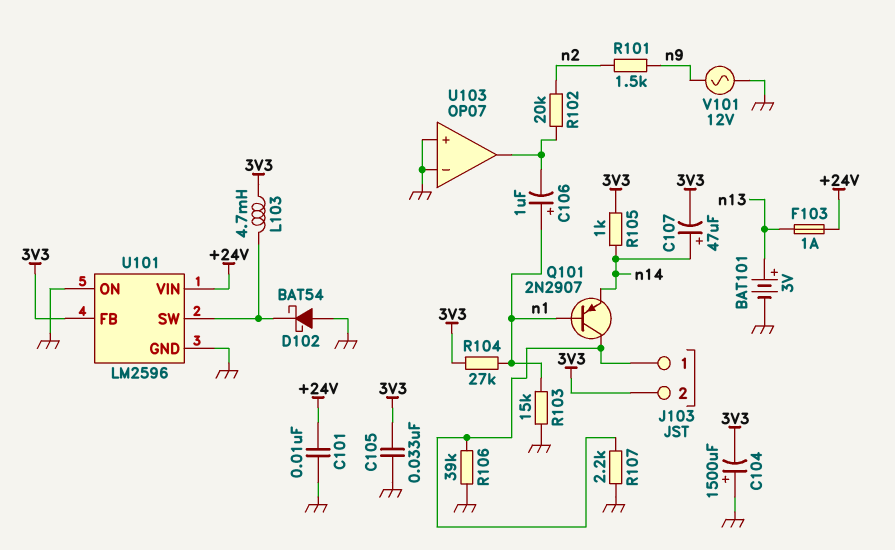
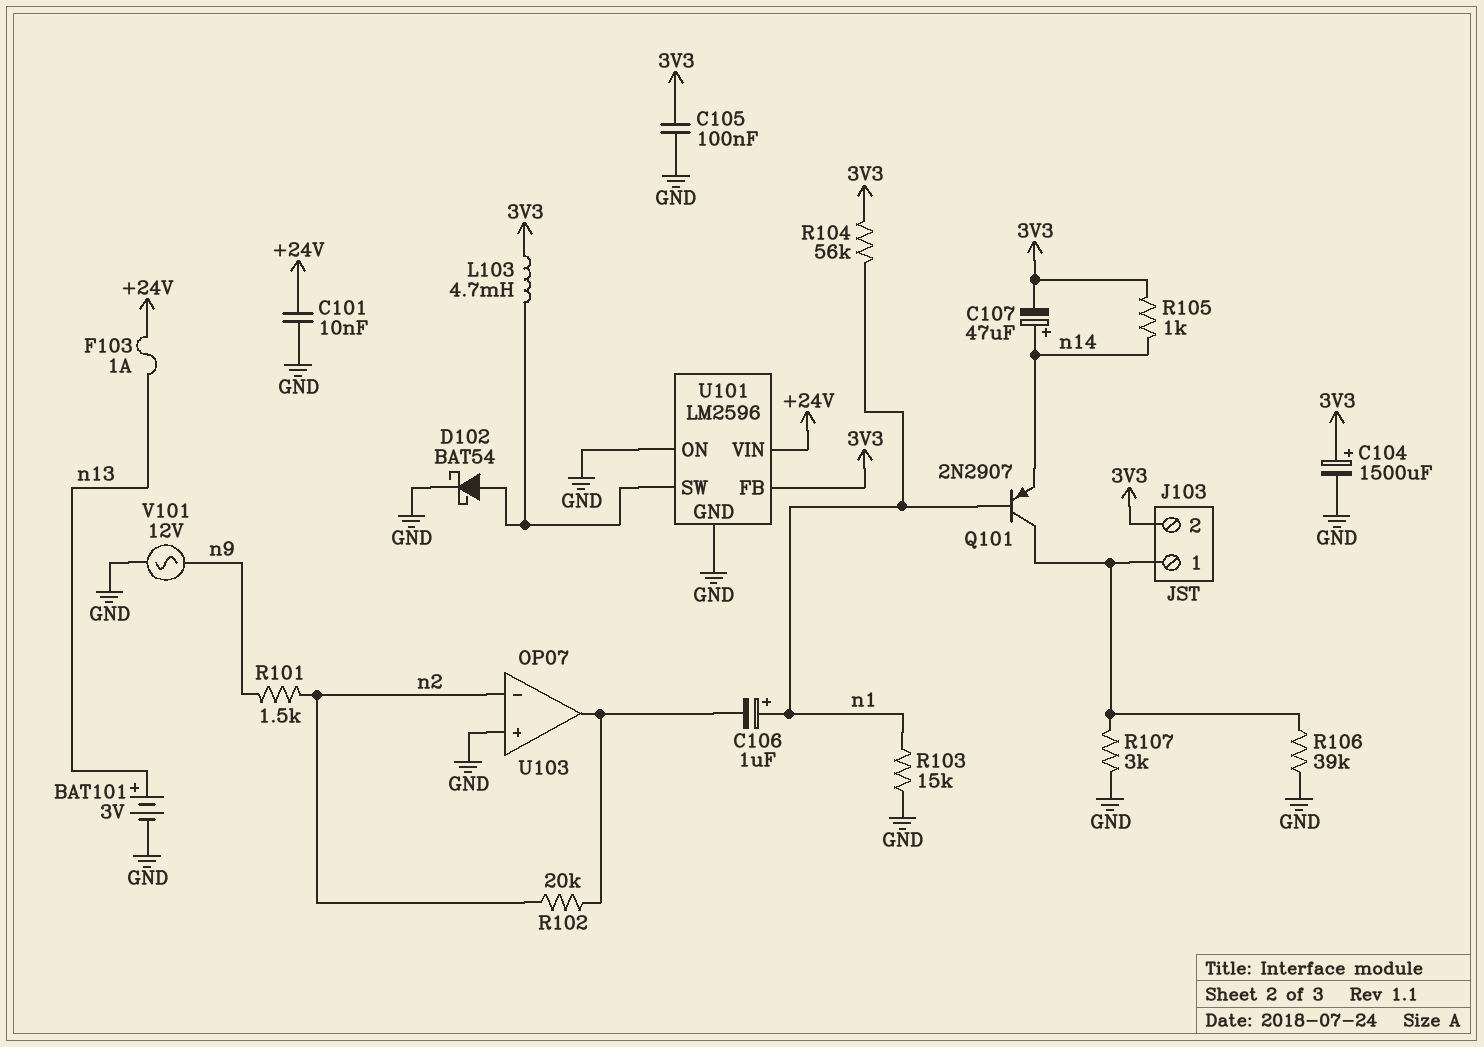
C104: 1500uF (plus GND, minus 3V3) -> 1500uF (plus 3V3, minus GND)
C105: 33nF (3V3, GND) -> 100nF (3V3, GND)
D102: schottky BAT54 (A GND, K U101/SW) -> schottky BAT54 (A U101/SW, K GND)
R104: 27k (3V3, n1) -> 56k (3V3, n1)
R107: 2.2k (GND, J103/1) -> 3k (GND, J103/1)
U103 pin in-: GND -> n2

